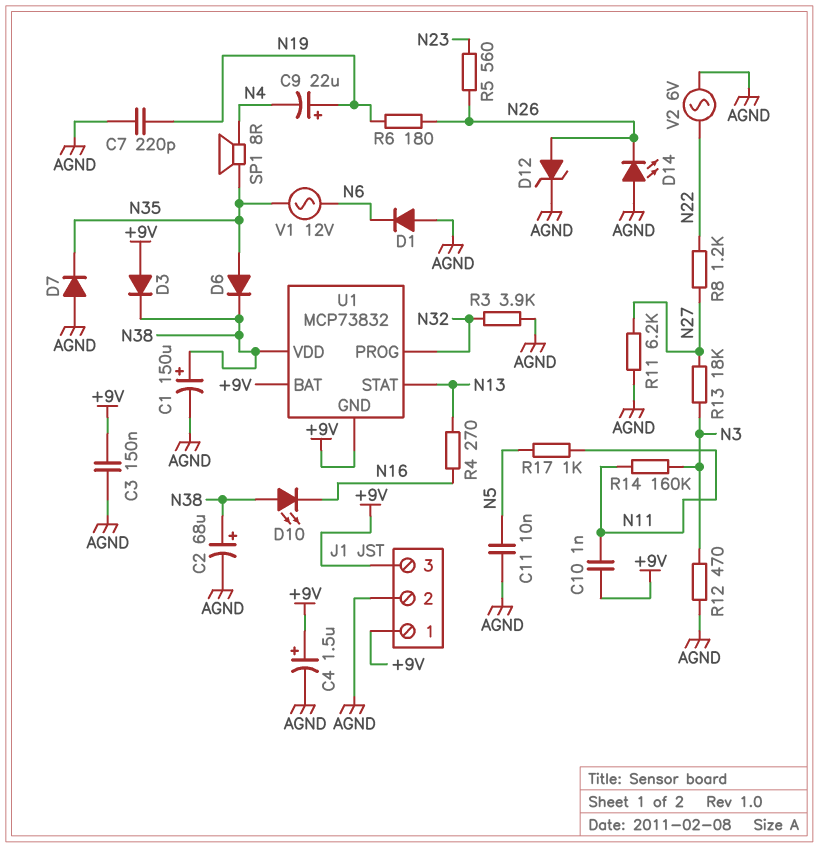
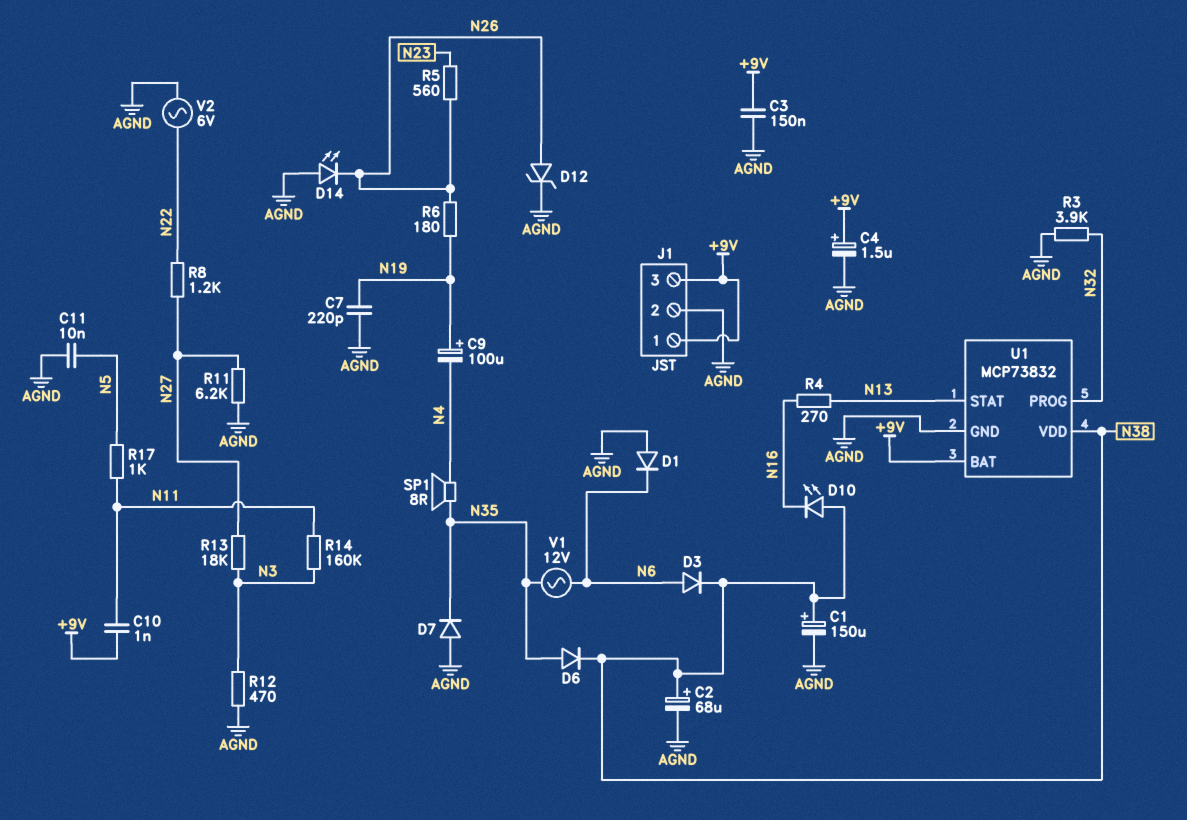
C9: 22uF (plus N19, minus N4) -> 100uF (plus N19, minus N4)
D3: diode (A +9V, K N38) -> diode (A N6, K N38)
U1 pin GND: +9V -> AGND

